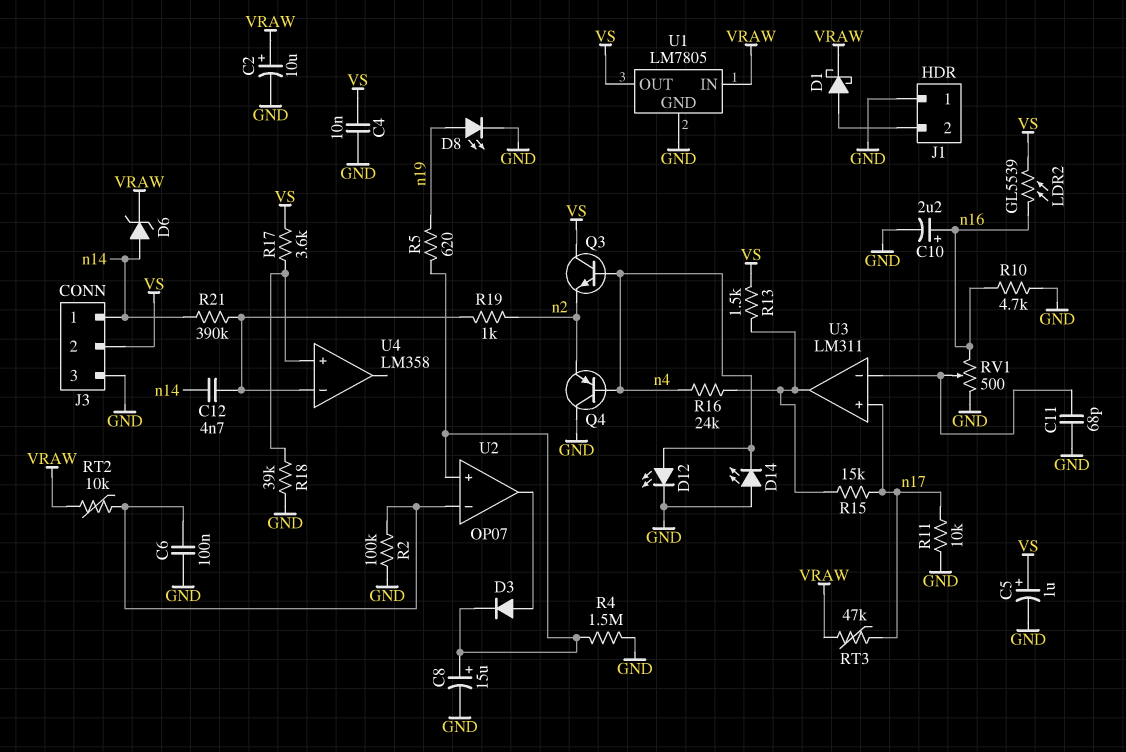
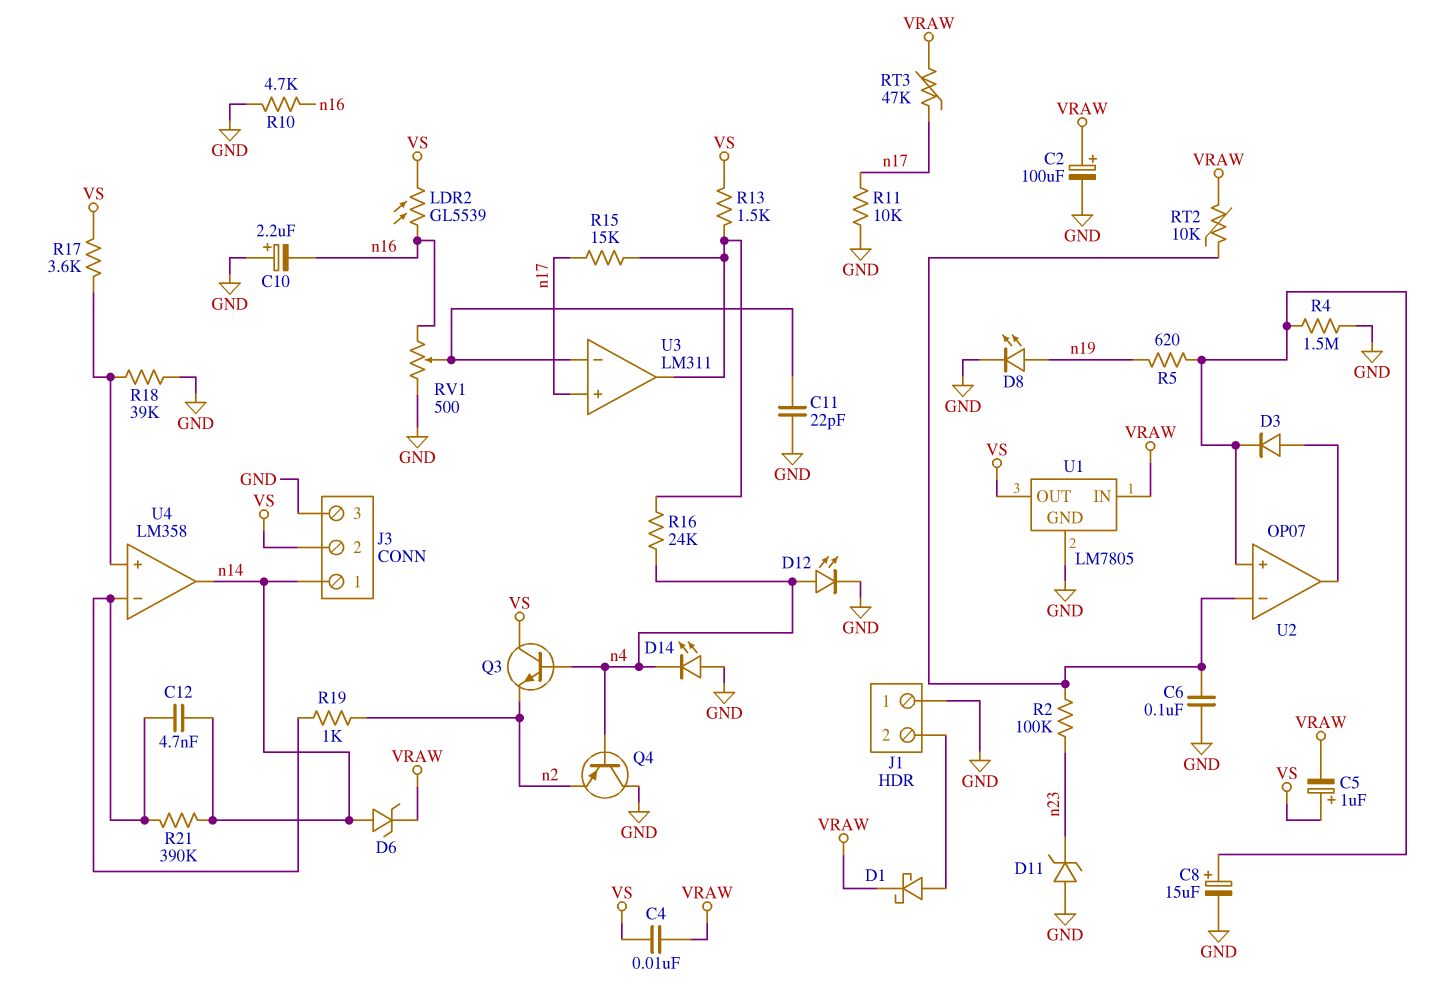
C2: 10uF (plus VRAW, minus GND) -> 100uF (plus VRAW, minus GND)
C4: 10nF (GND, VS) -> 10nF (VRAW, VS)
C5: 1uF (plus VS, minus GND) -> 1uF (plus VS, minus VRAW)
C10: 2.2uF (plus n16, minus GND) -> 2.2uF (plus GND, minus n16)
C11: 68pF (GND, U3/in-) -> 22pF (GND, U3/in-)
D11: none -> zener (A GND, K n23)
R2: 100k (GND, U2/in-) -> 100k (U2/in-, n23)
U4 pin out: none -> n14

